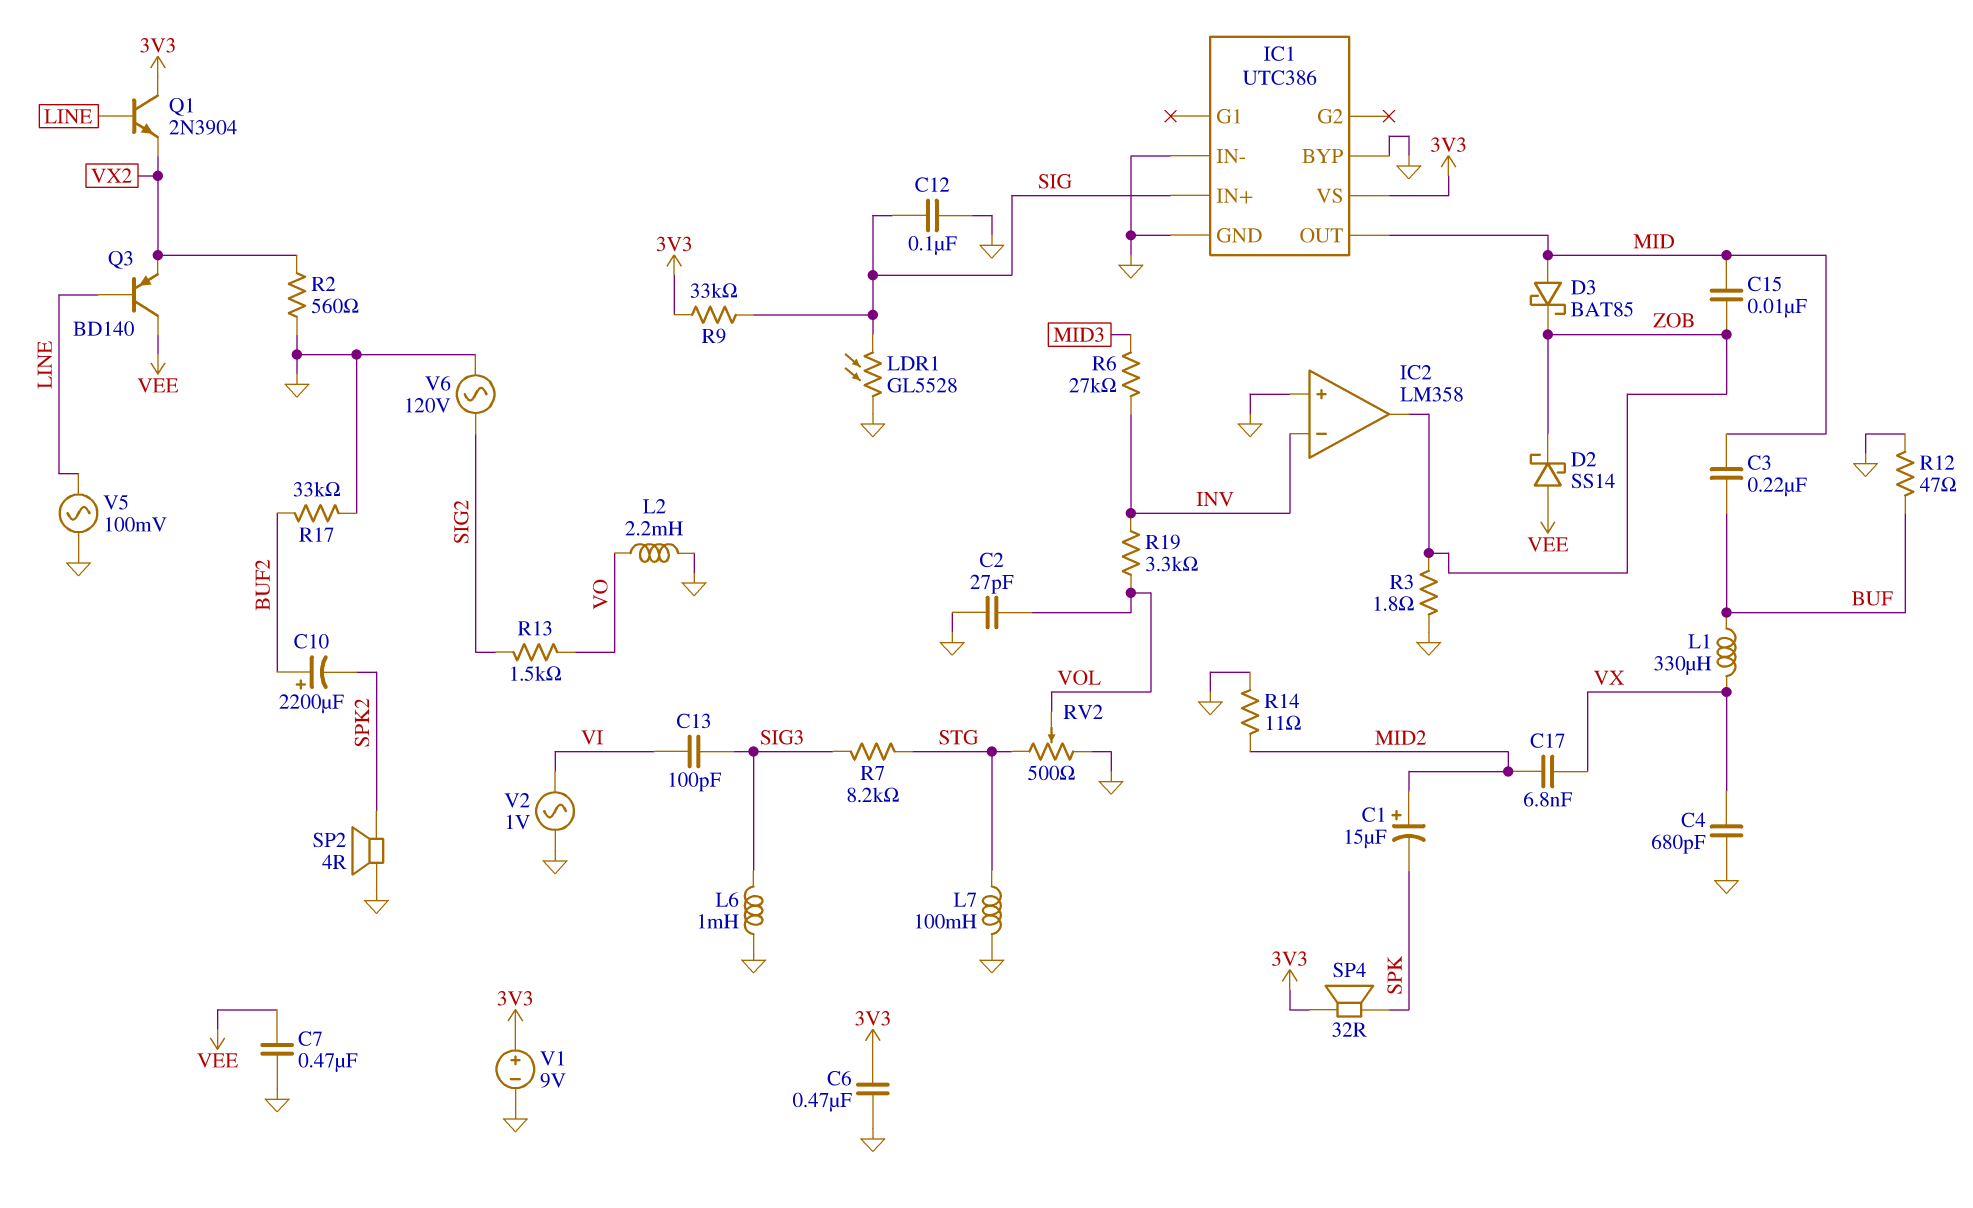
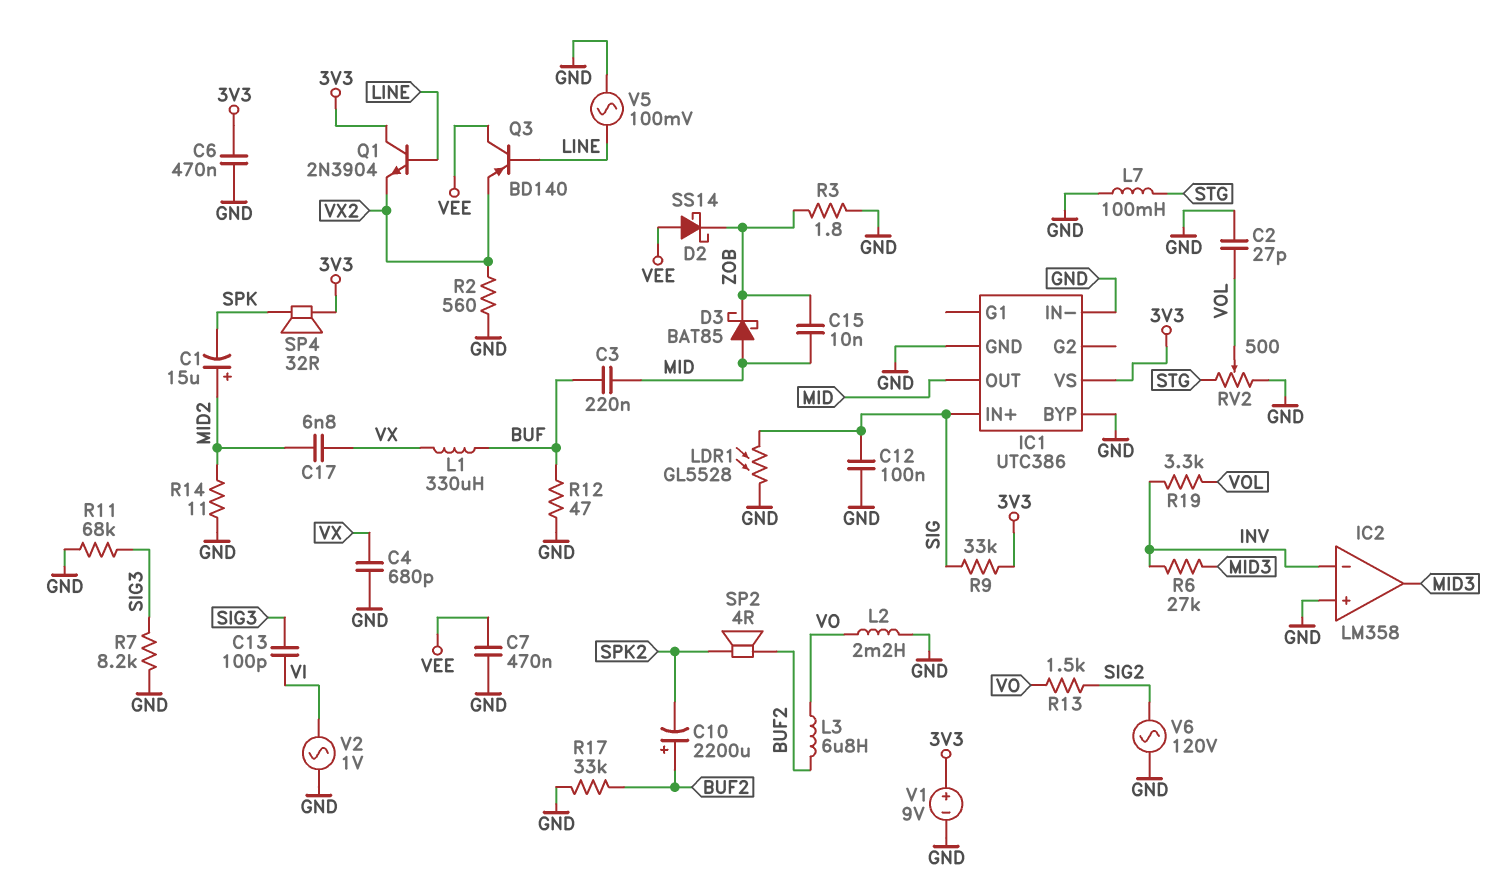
IC2 pin out: ZOB -> MID3
L3: none -> 6.8uH (BUF2, VO)
L6: 1mH (GND, SIG3) -> none
R7: 8.2k (SIG3, STG) -> 8.2k (GND, SIG3)
R11: none -> 68k (GND, SIG3)
SP2: speaker 4R (GND, SPK2) -> speaker 4R (BUF2, SPK2)

